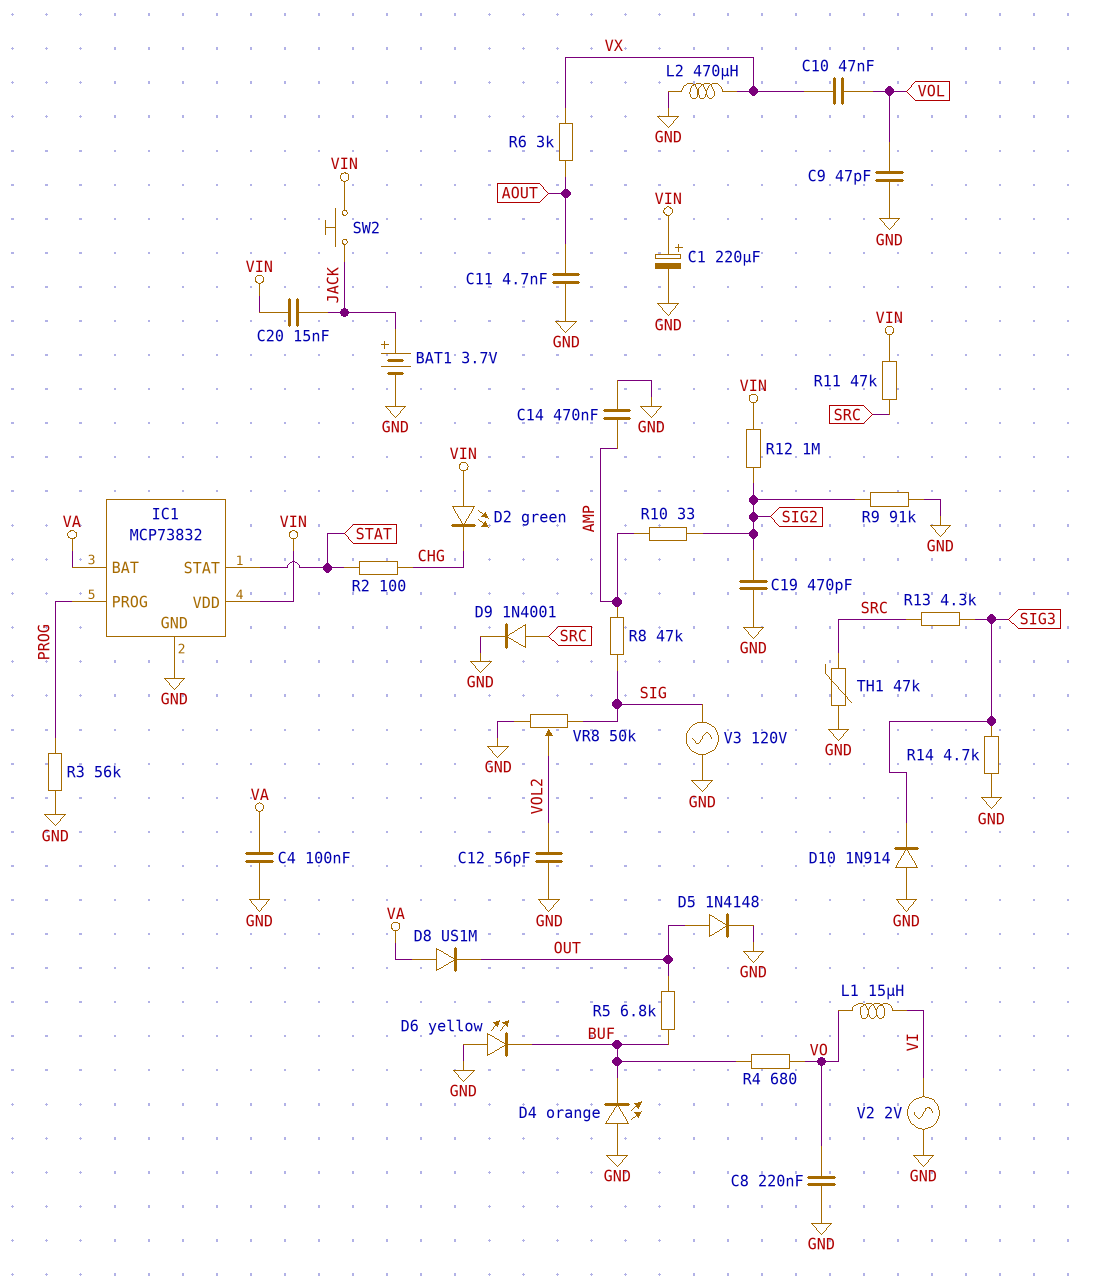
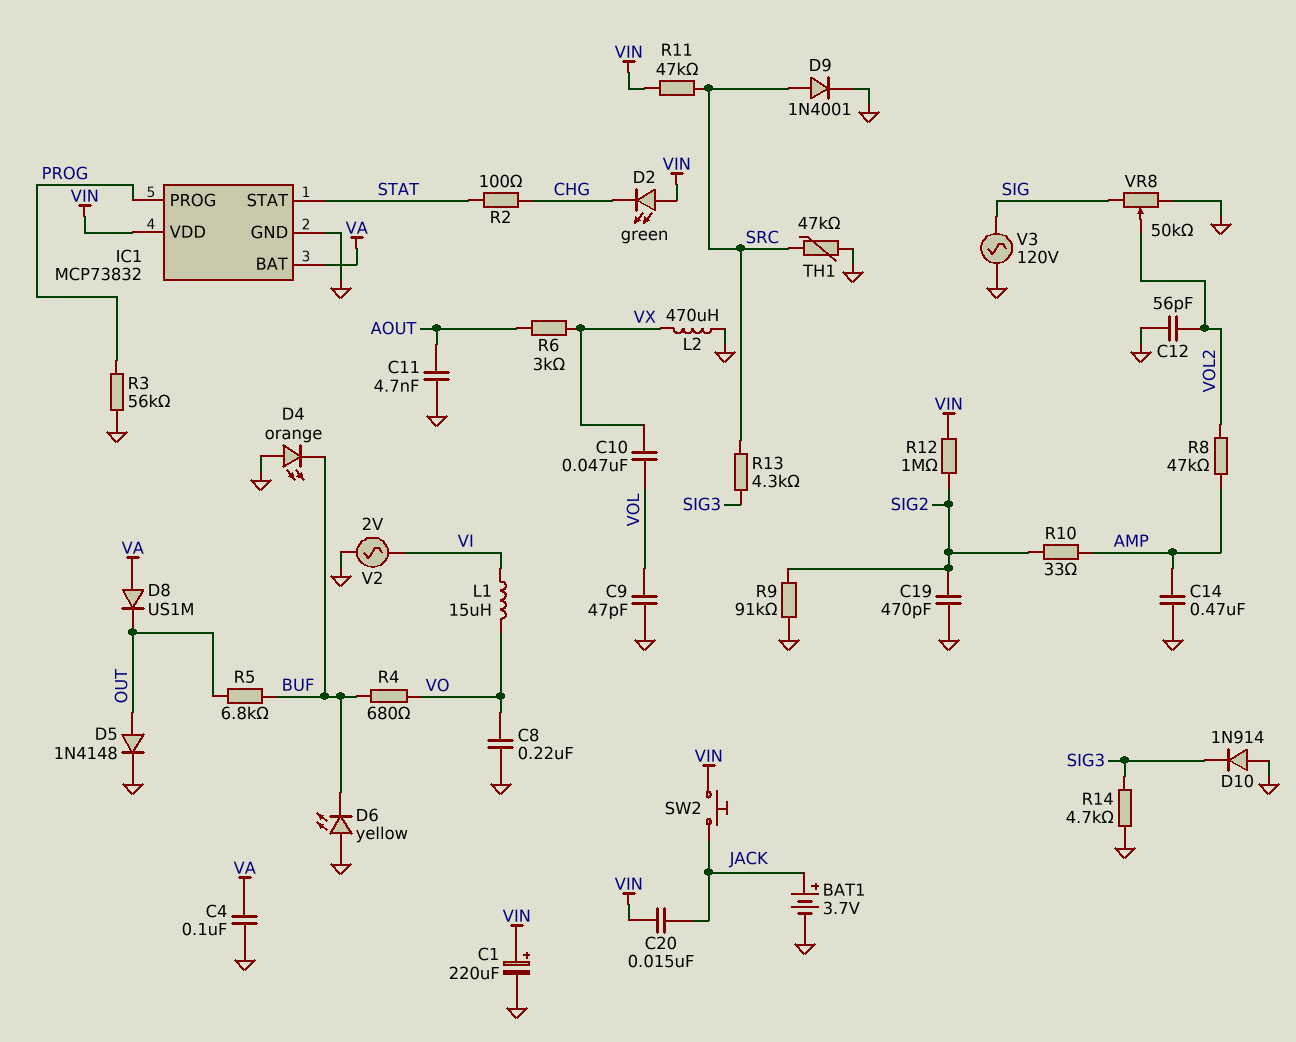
R8: 47k (AMP, SIG) -> 47k (AMP, VOL2)

